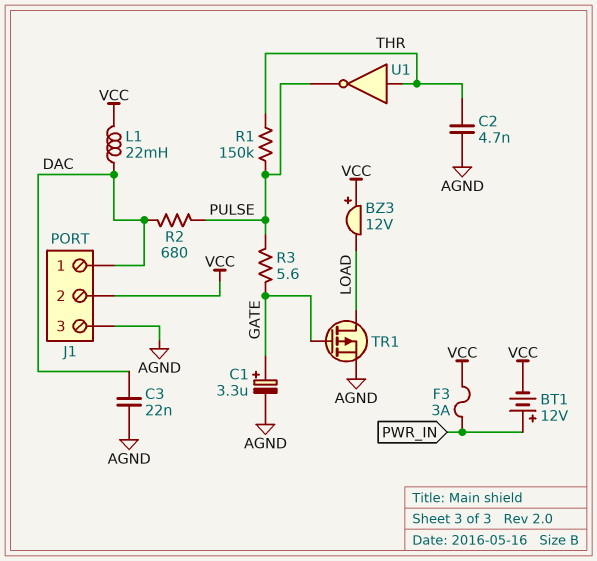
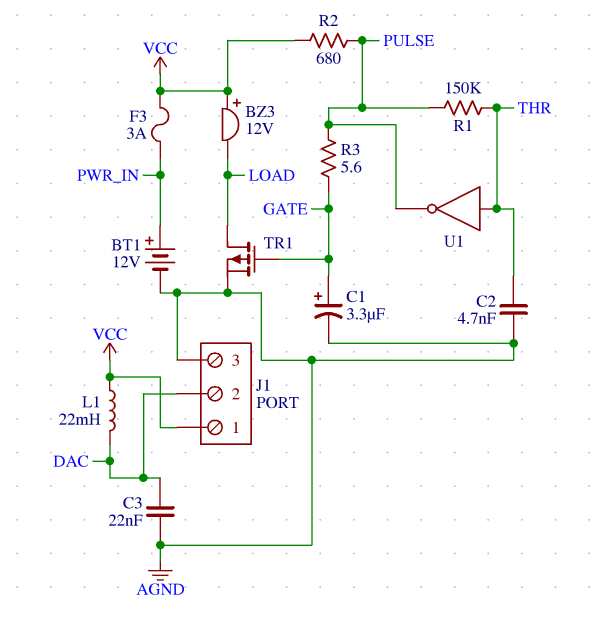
BT1: 12V (plus PWR_IN, minus VCC) -> 12V (plus PWR_IN, minus AGND)
J1 pin 1: DAC -> VCC
J1 pin 2: VCC -> DAC
R2: 680 (DAC, PULSE) -> 680 (PULSE, VCC)

